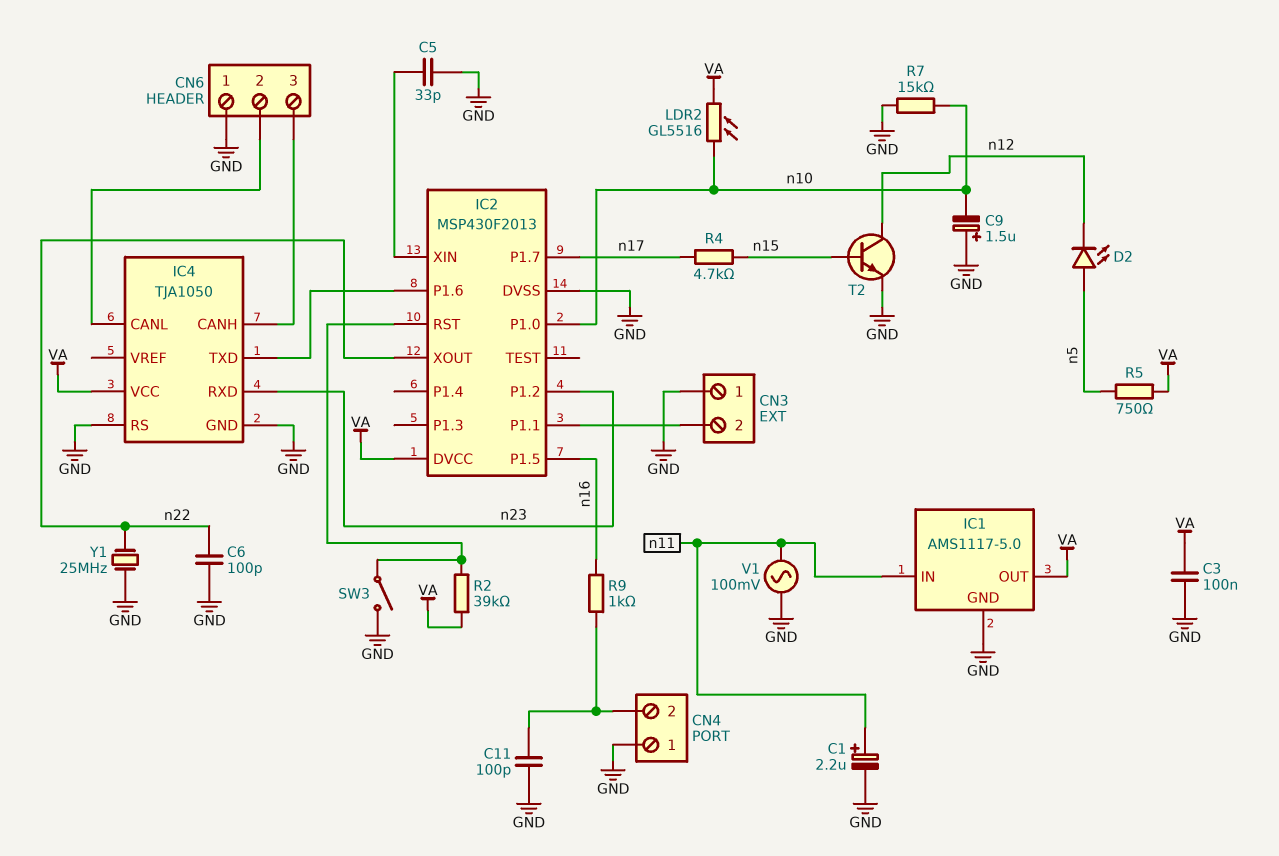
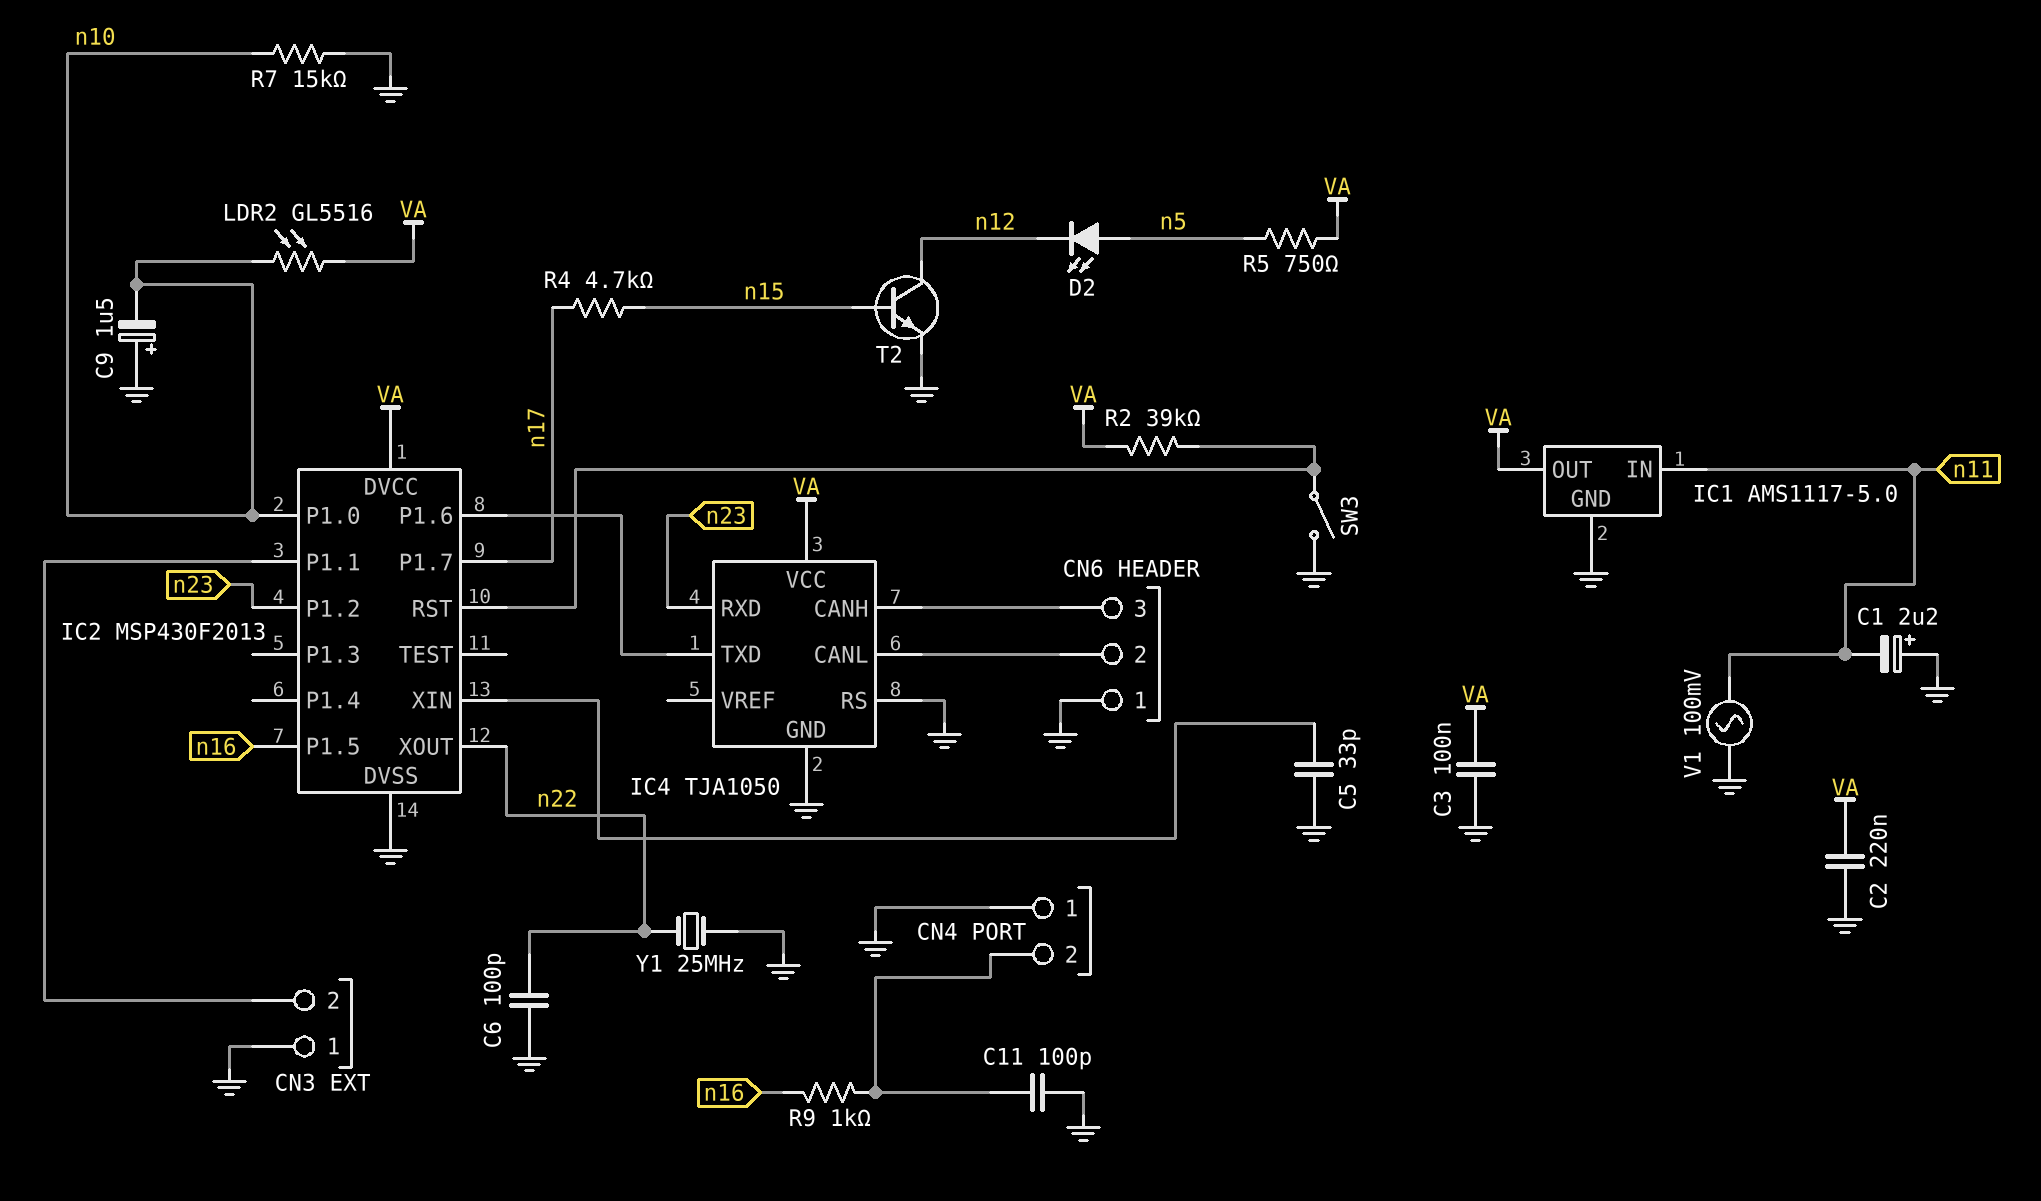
C1: 2.2uF (plus n11, minus GND) -> 2.2uF (plus GND, minus n11)
C2: none -> 220nF (GND, VA)

